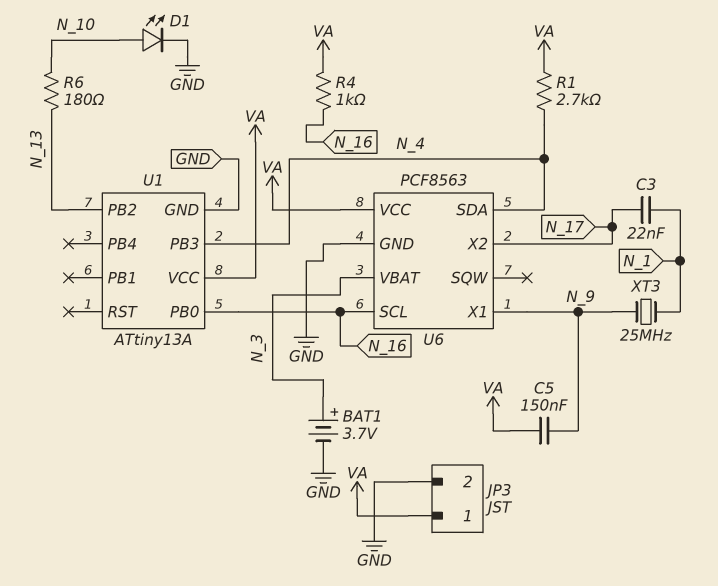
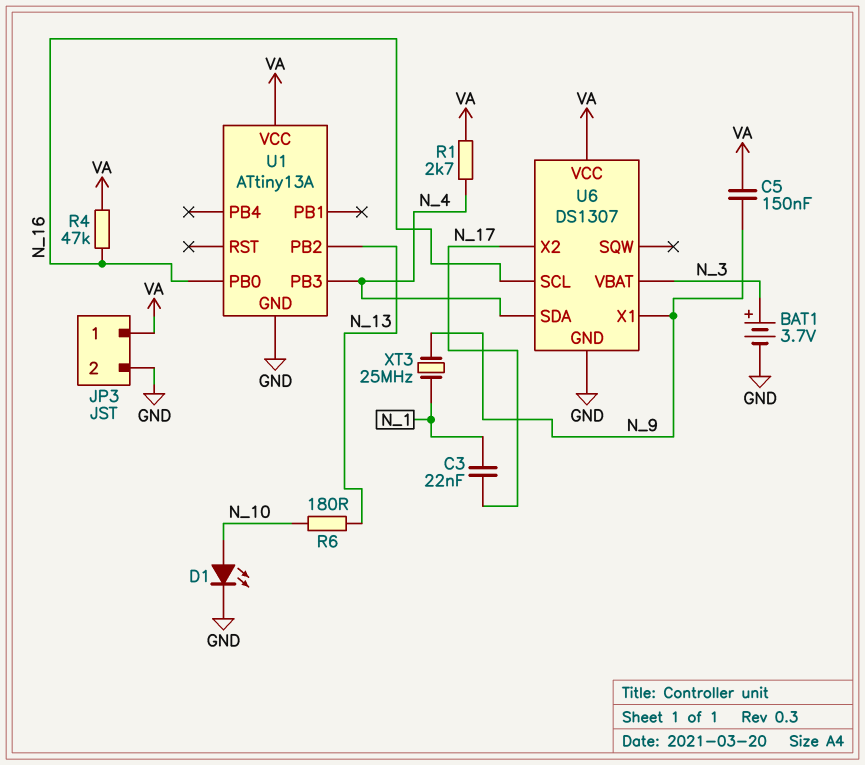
R4: 1k (N_16, VA) -> 47k (N_16, VA)
U6: PCF8563 -> DS1307

